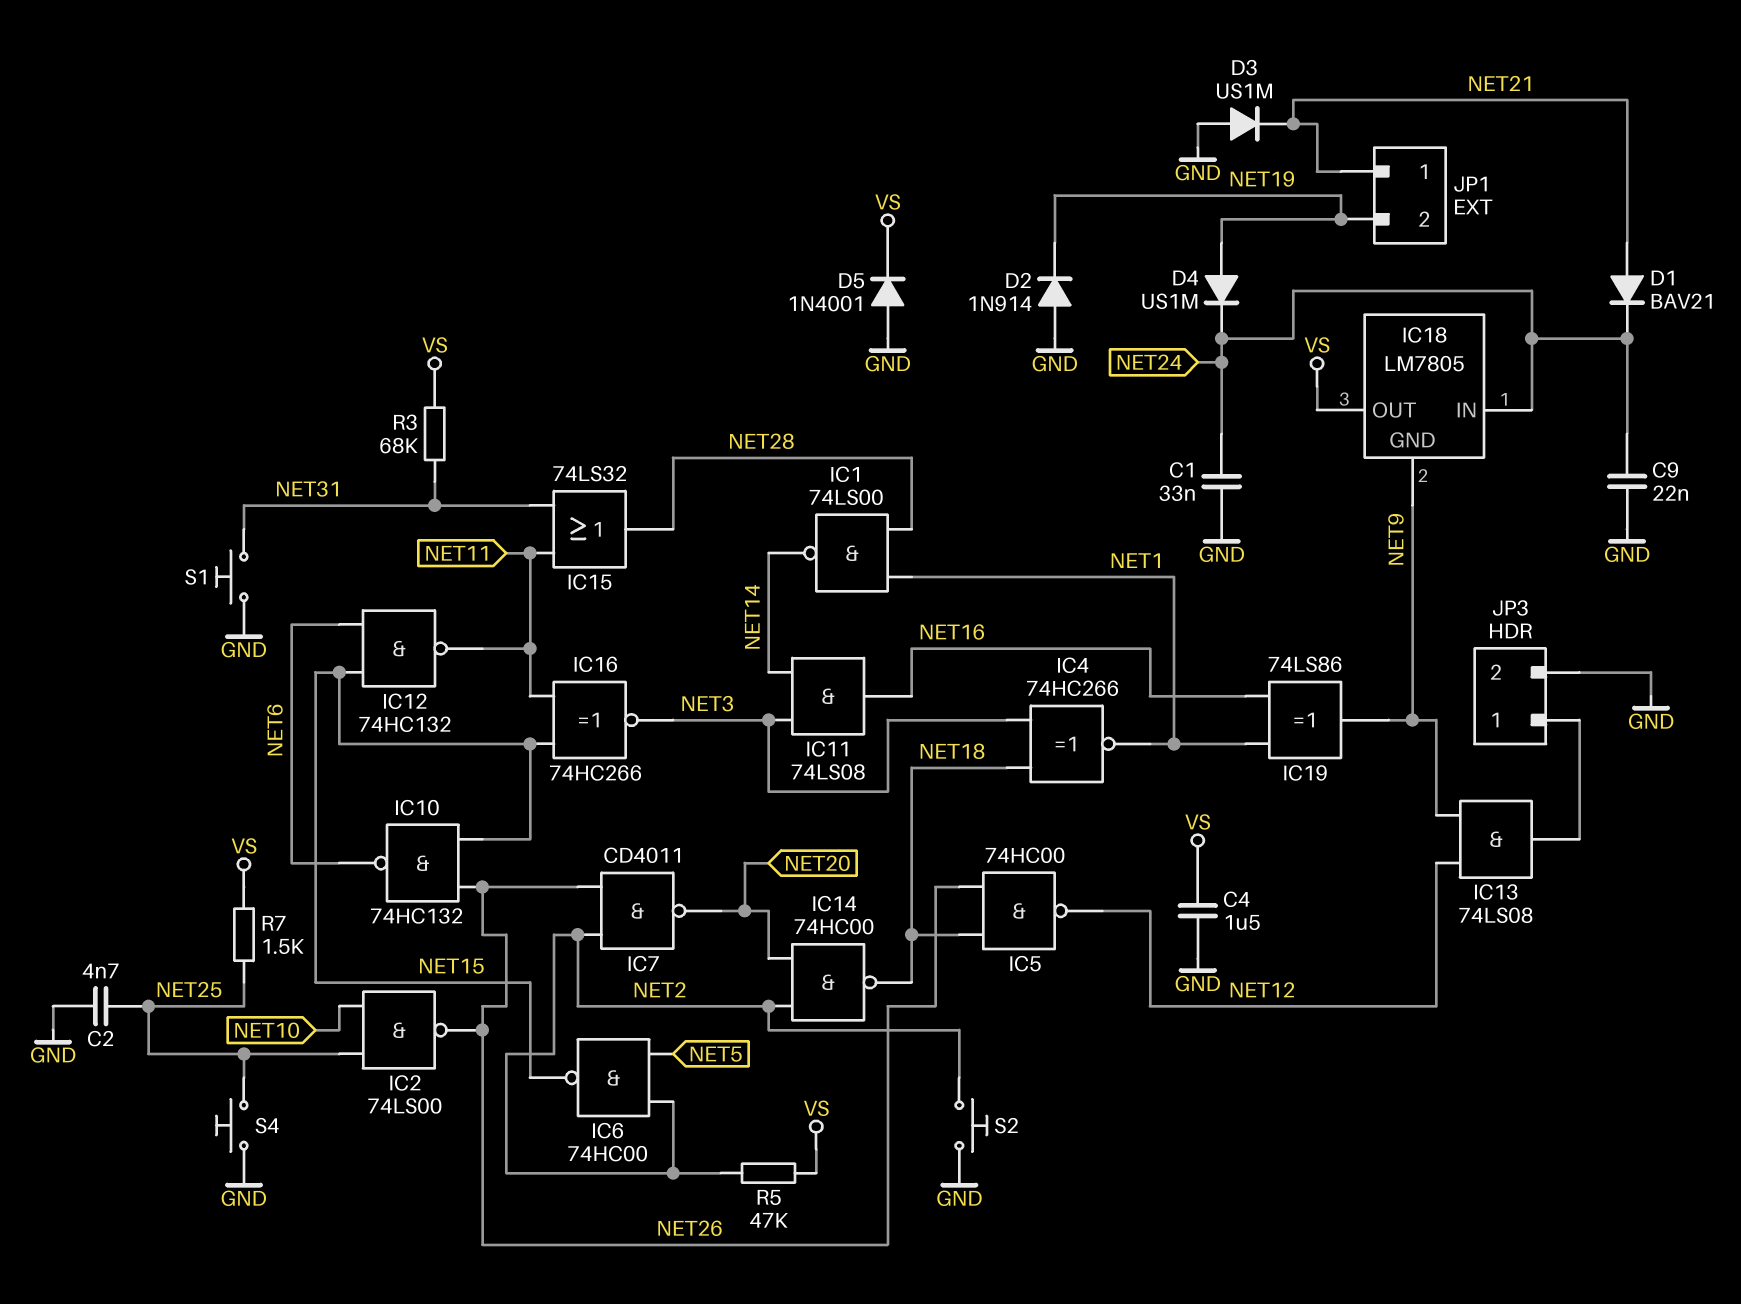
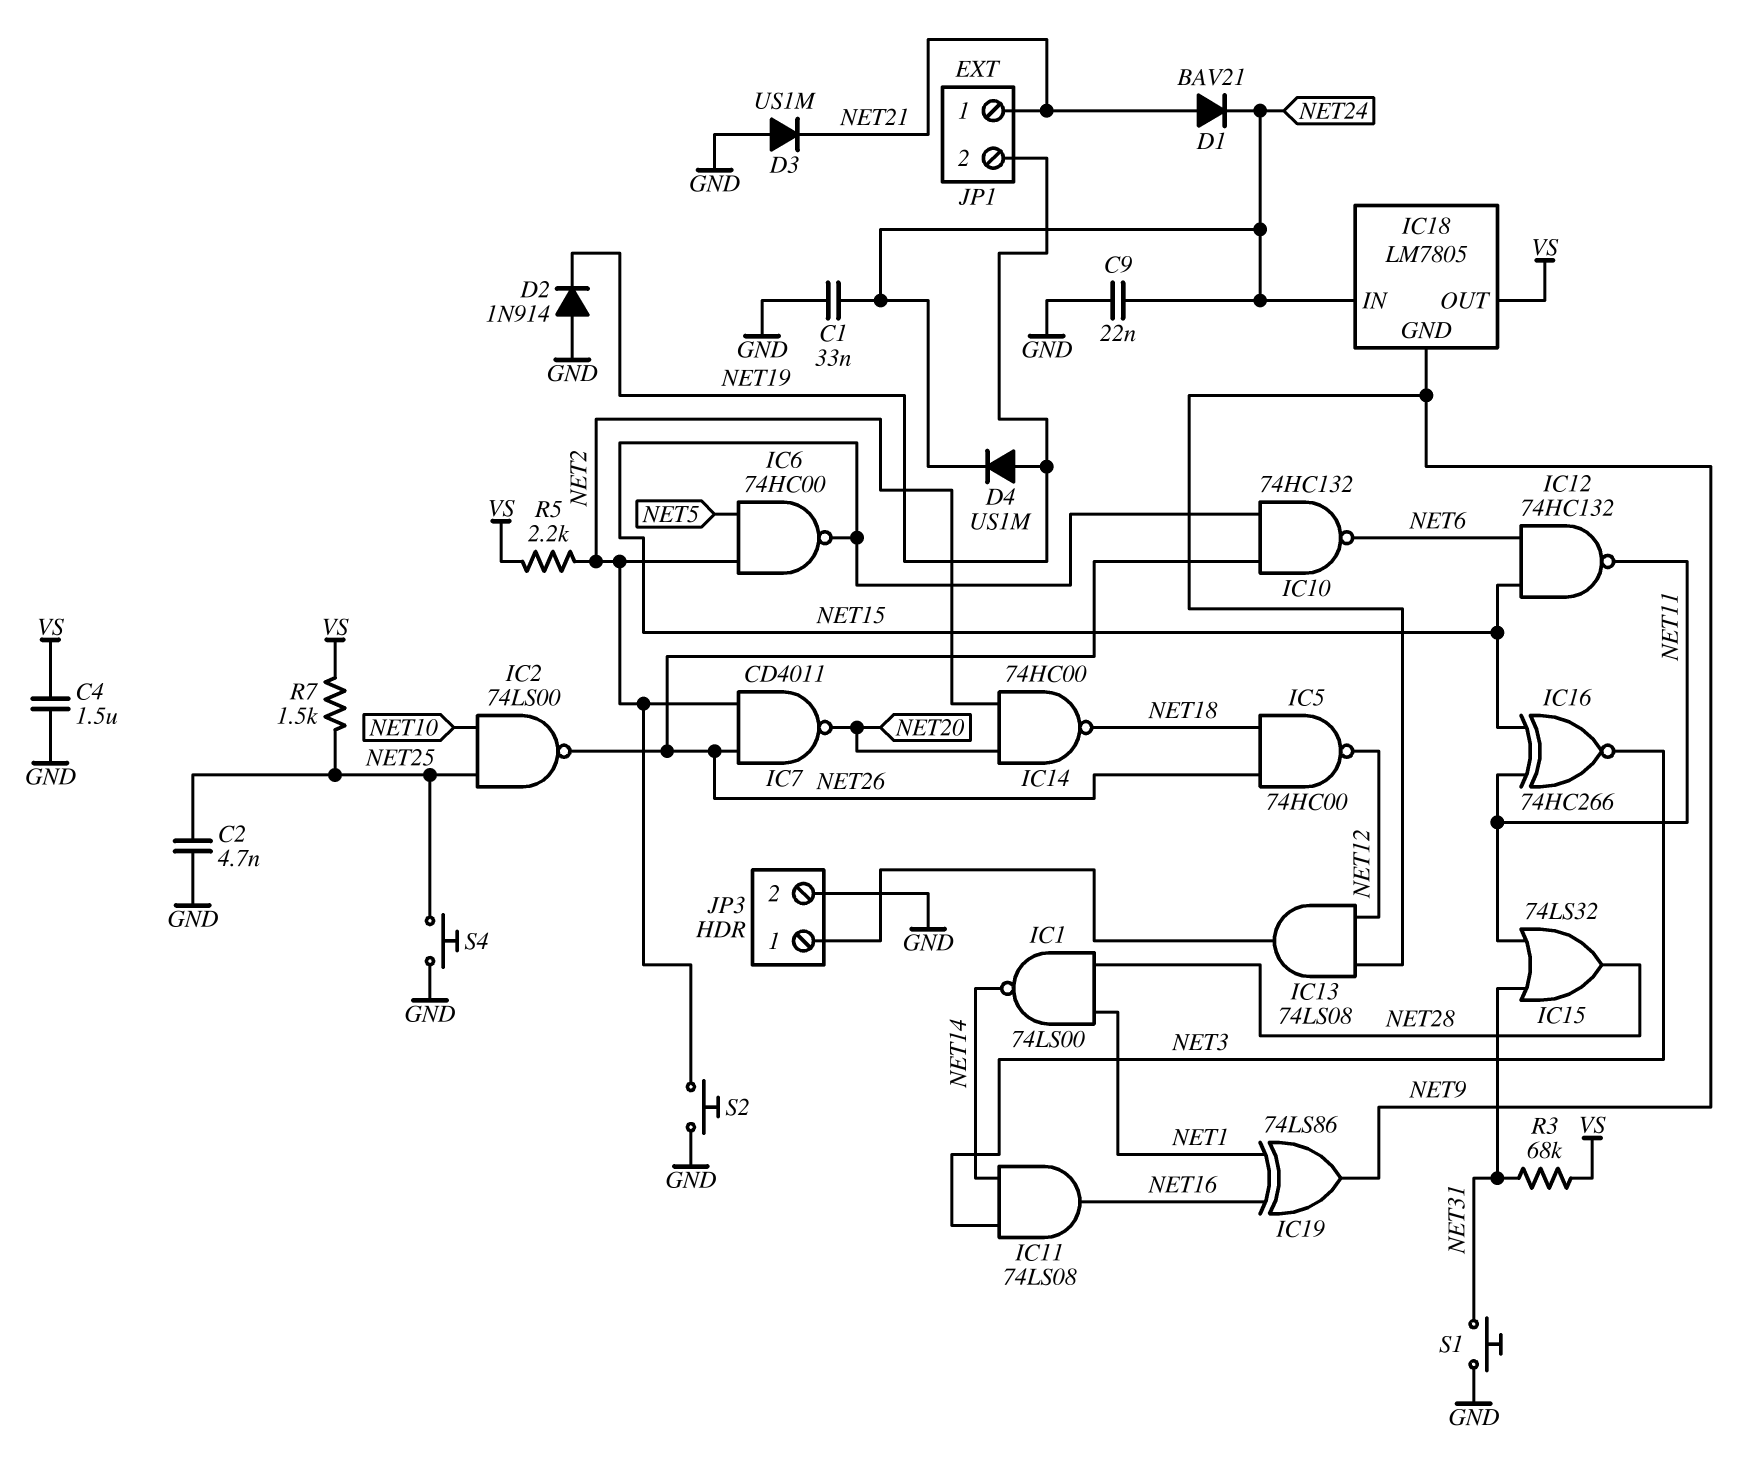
D5: diode 1N4001 (A GND, K VS) -> none
IC4: XNOR 74HC266 (in NET3, in NET18, out NET1) -> none
R5: 47k (NET2, VS) -> 2.2k (NET2, VS)

